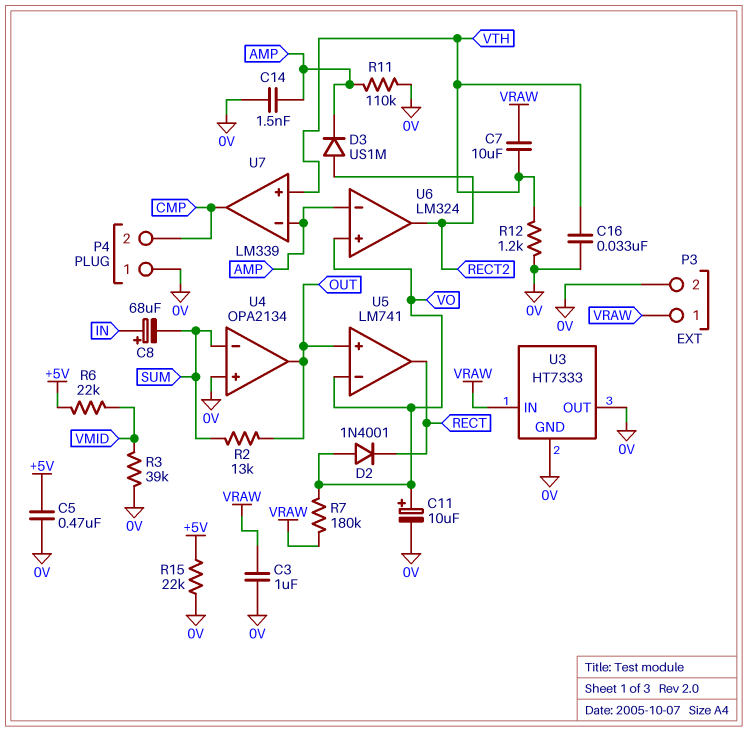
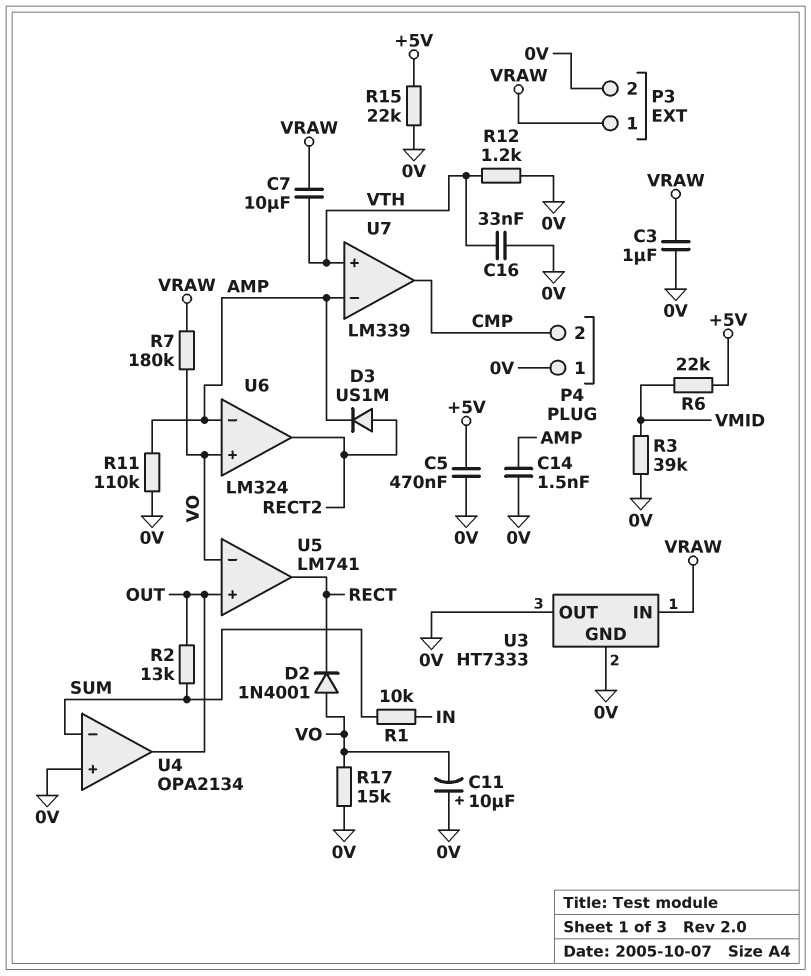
C8: 68uF (plus IN, minus SUM) -> none
C11: 10uF (plus VO, minus 0V) -> 10uF (plus 0V, minus VO)
R1: none -> 10k (IN, SUM)
R17: none -> 15k (0V, VO)

